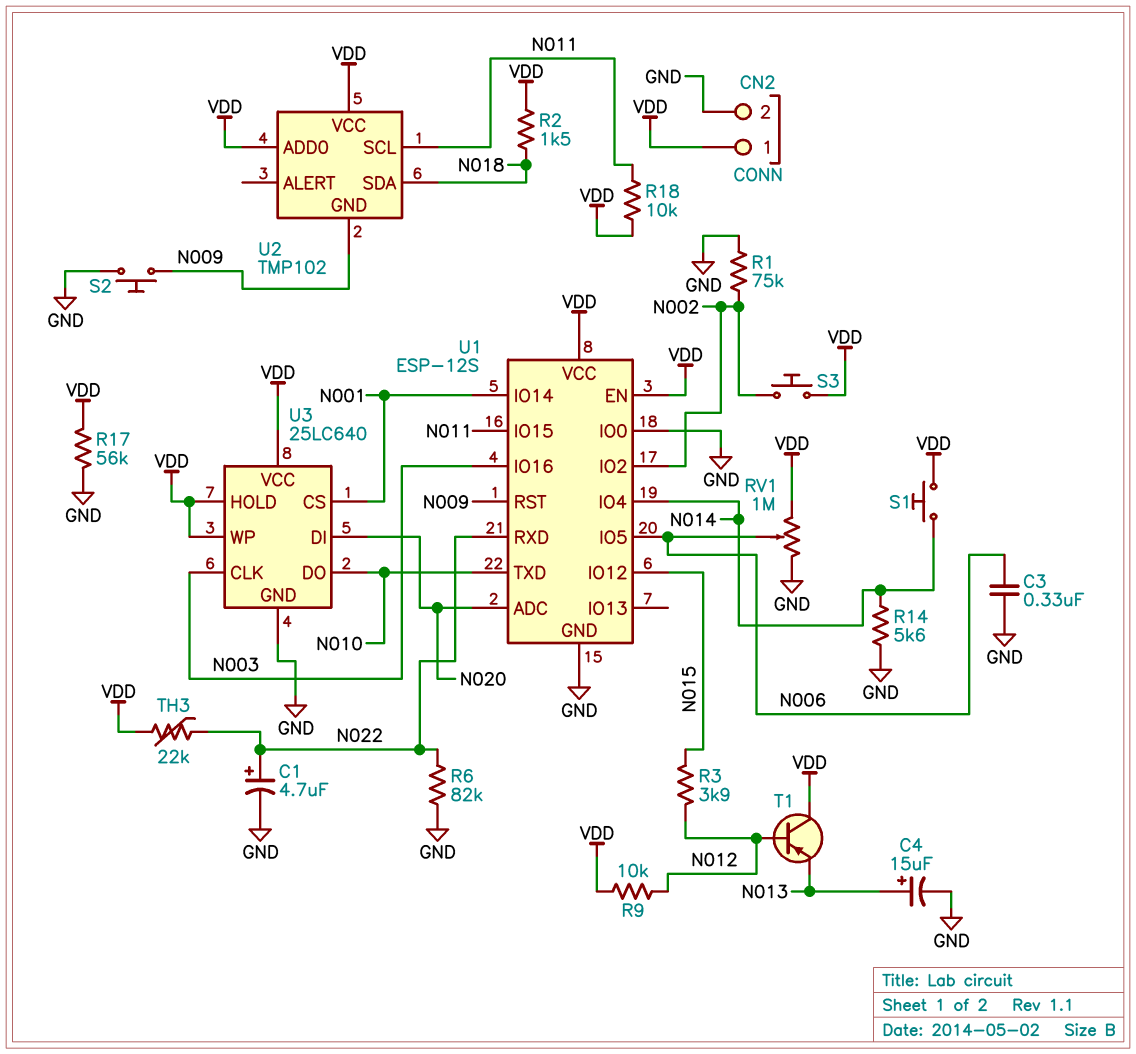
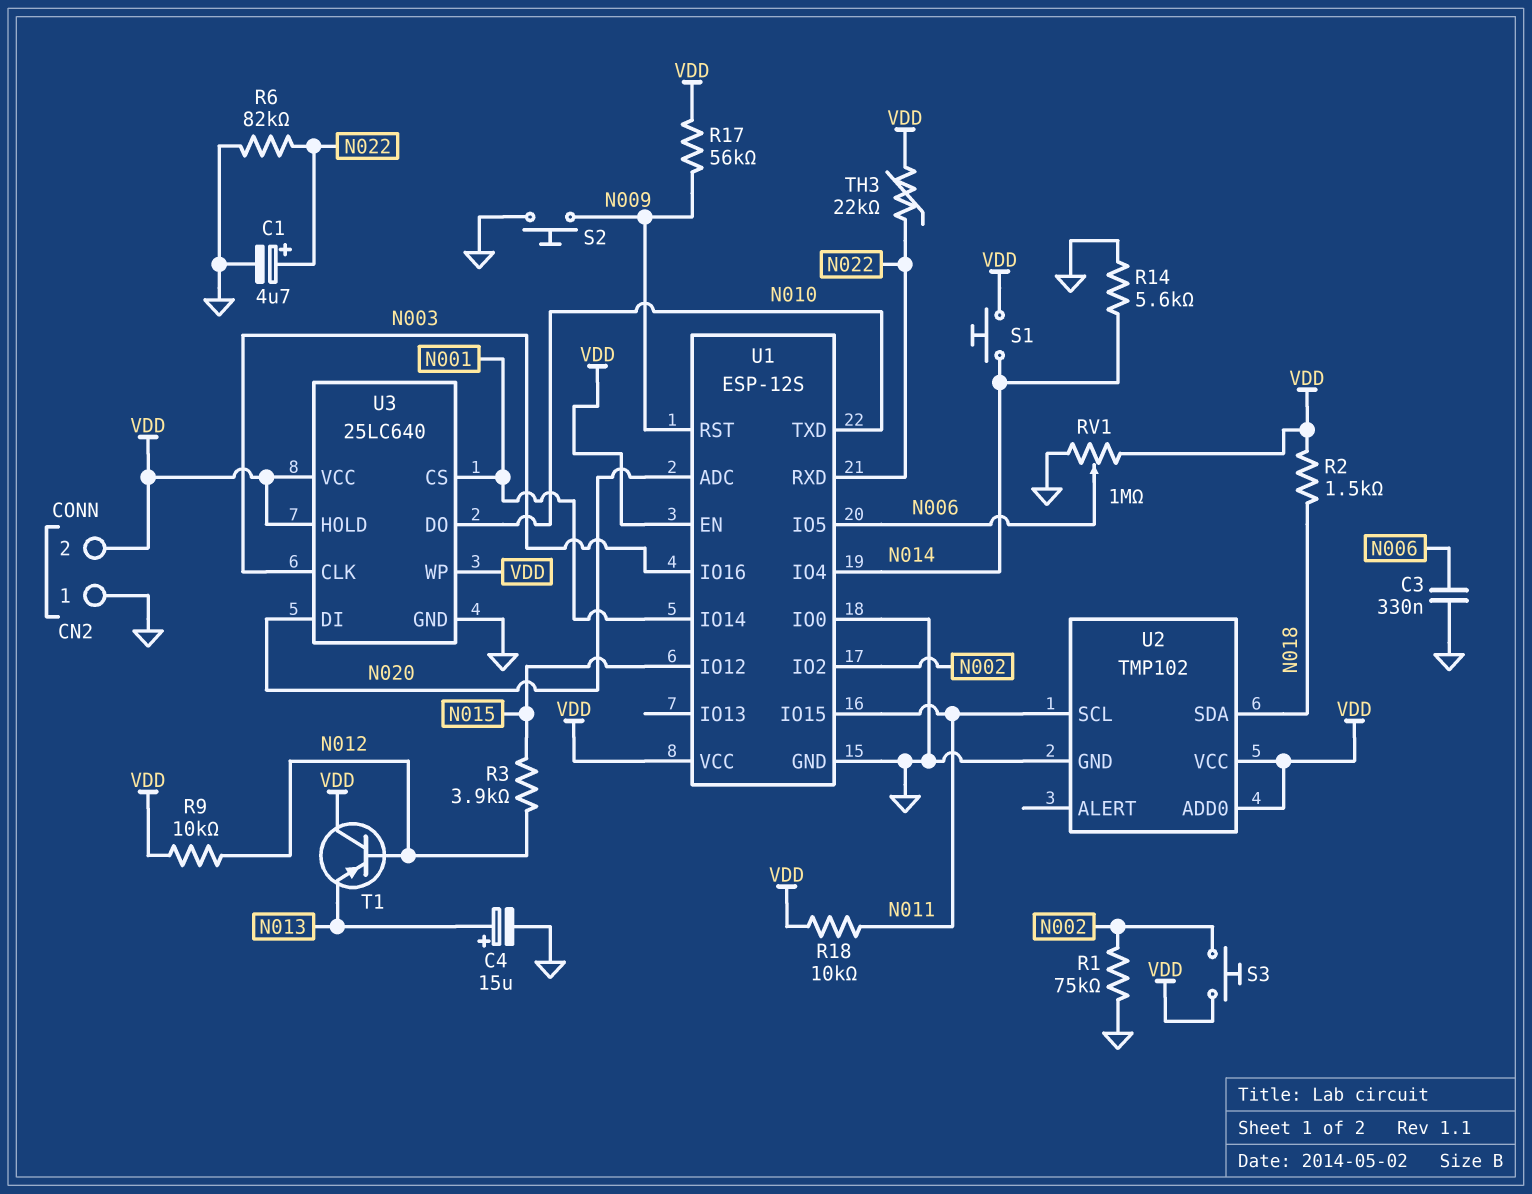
CN2 pin 1: VDD -> GND
CN2 pin 2: GND -> VDD
R17: 56k (GND, VDD) -> 56k (N009, VDD)
U2 pin GND: N009 -> GND

